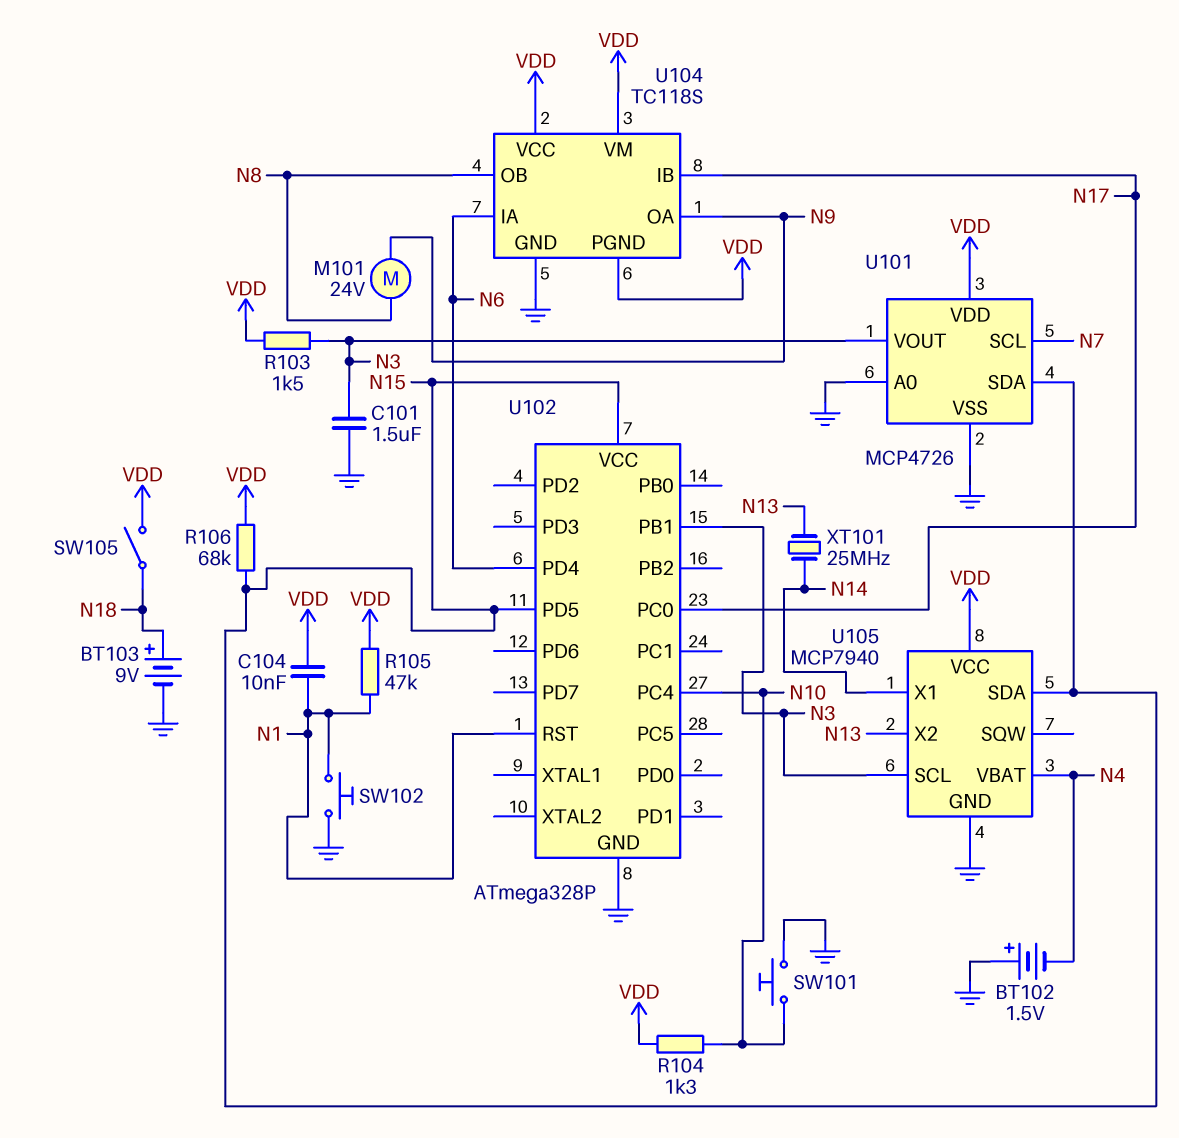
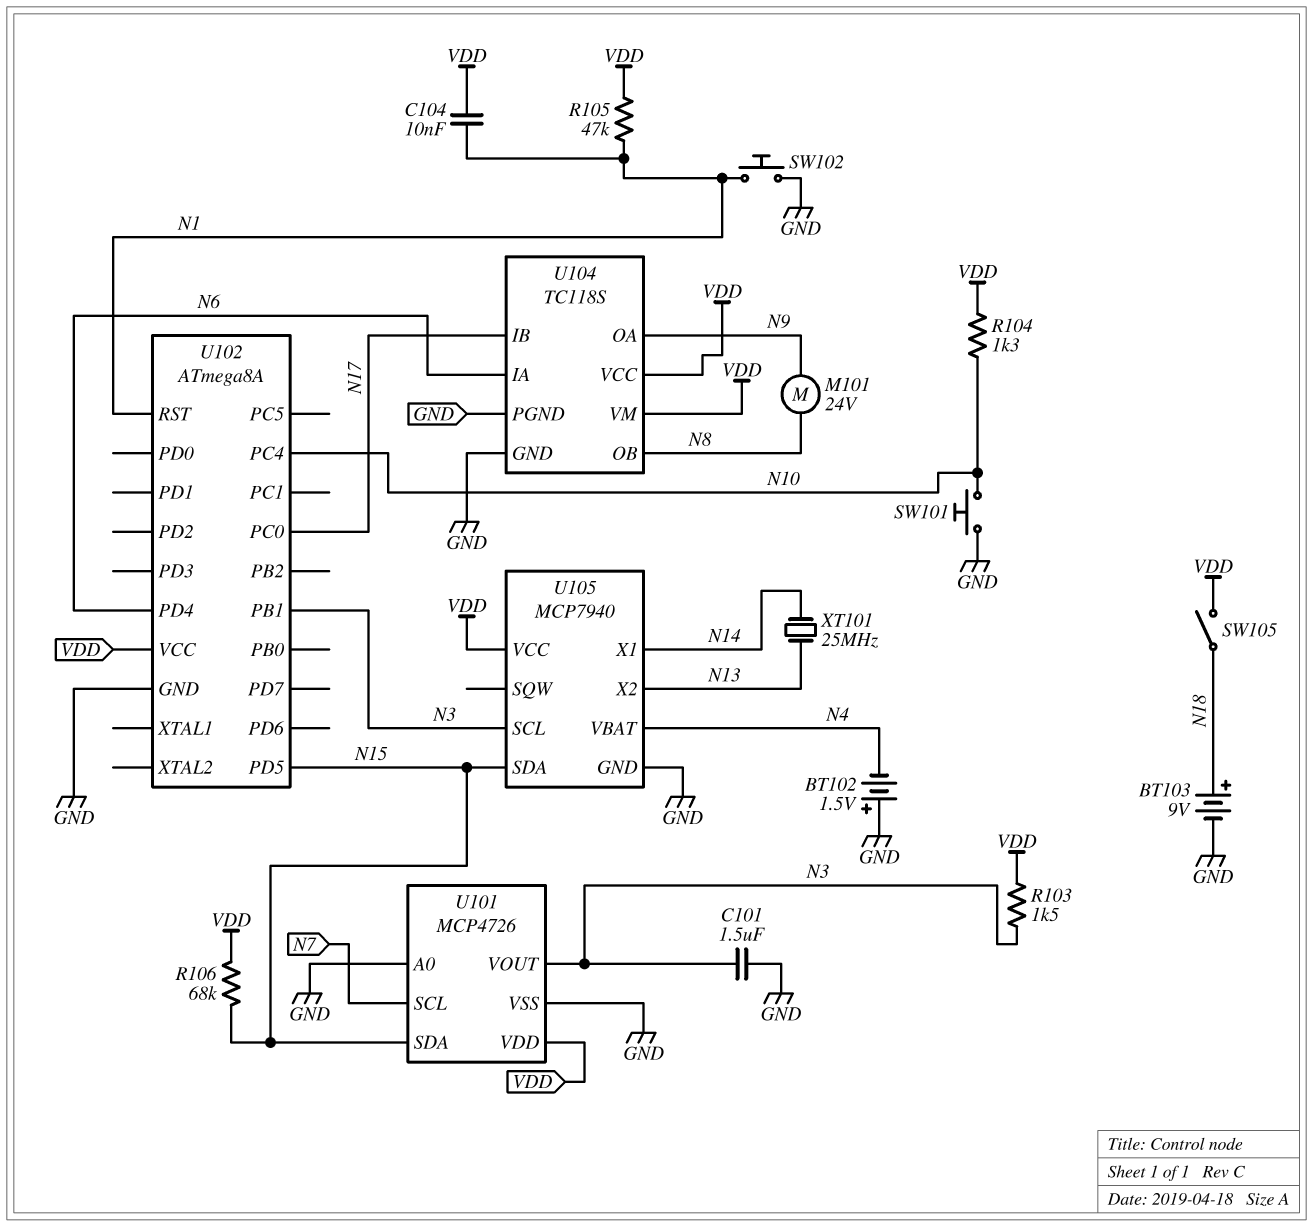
U102: ATmega328P -> ATmega8A
U102 pin VCC: N15 -> VDD
U104 pin PGND: VDD -> GND

